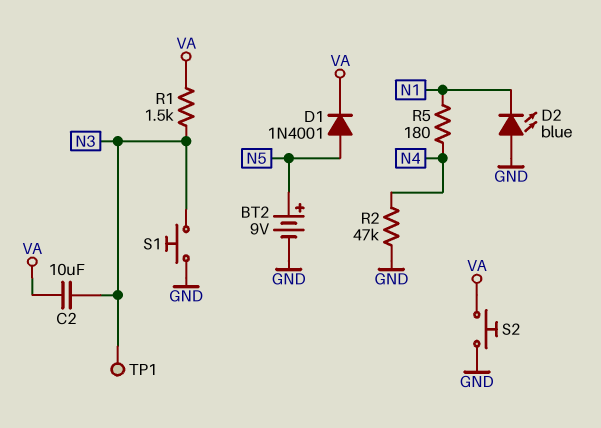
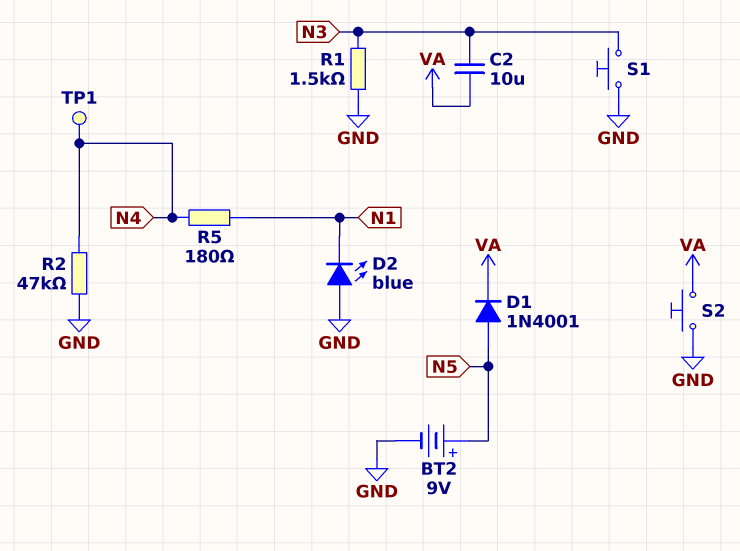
R1: 1.5k (N3, VA) -> 1.5k (GND, N3)
TP1: test point (N3) -> test point (N4)

